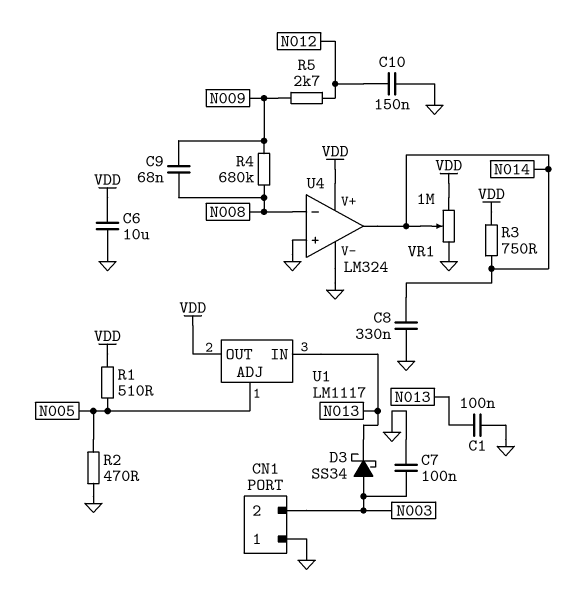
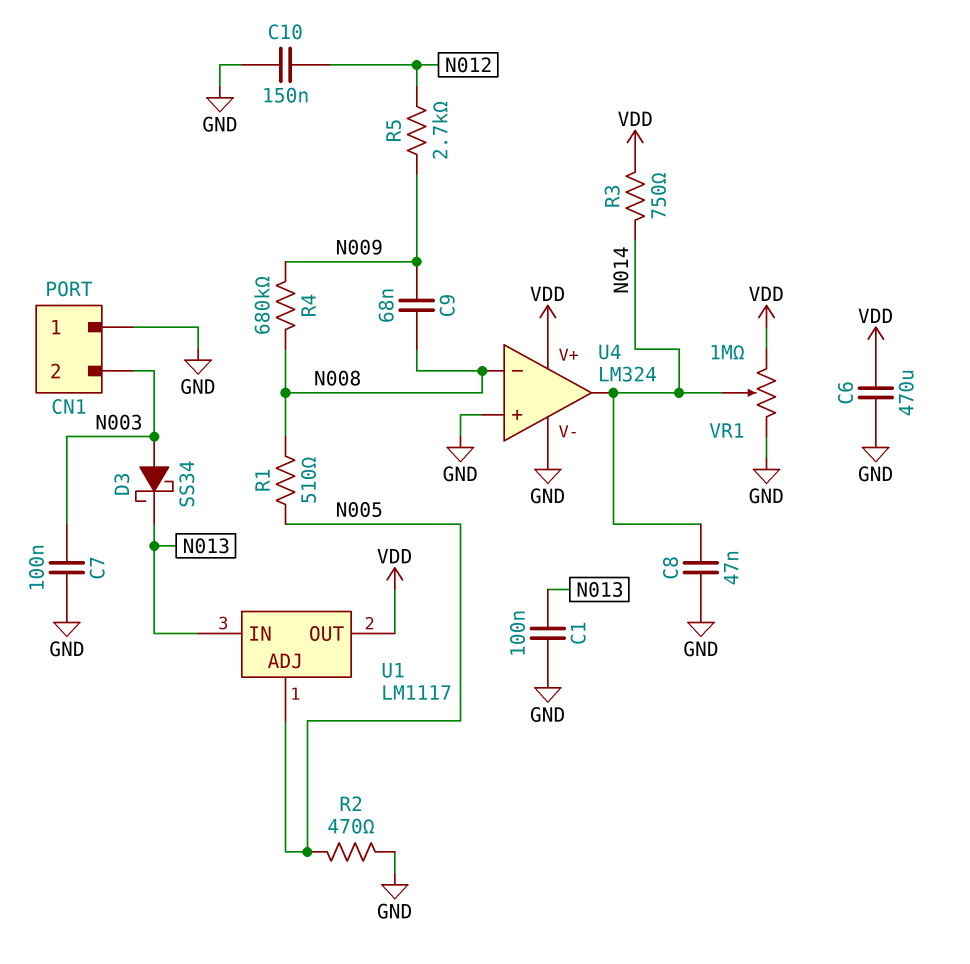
C6: 10uF (GND, VDD) -> 470uF (GND, VDD)
C8: 330nF (GND, N014) -> 47nF (GND, N014)
R1: 510 (N005, VDD) -> 510 (N005, N008)

